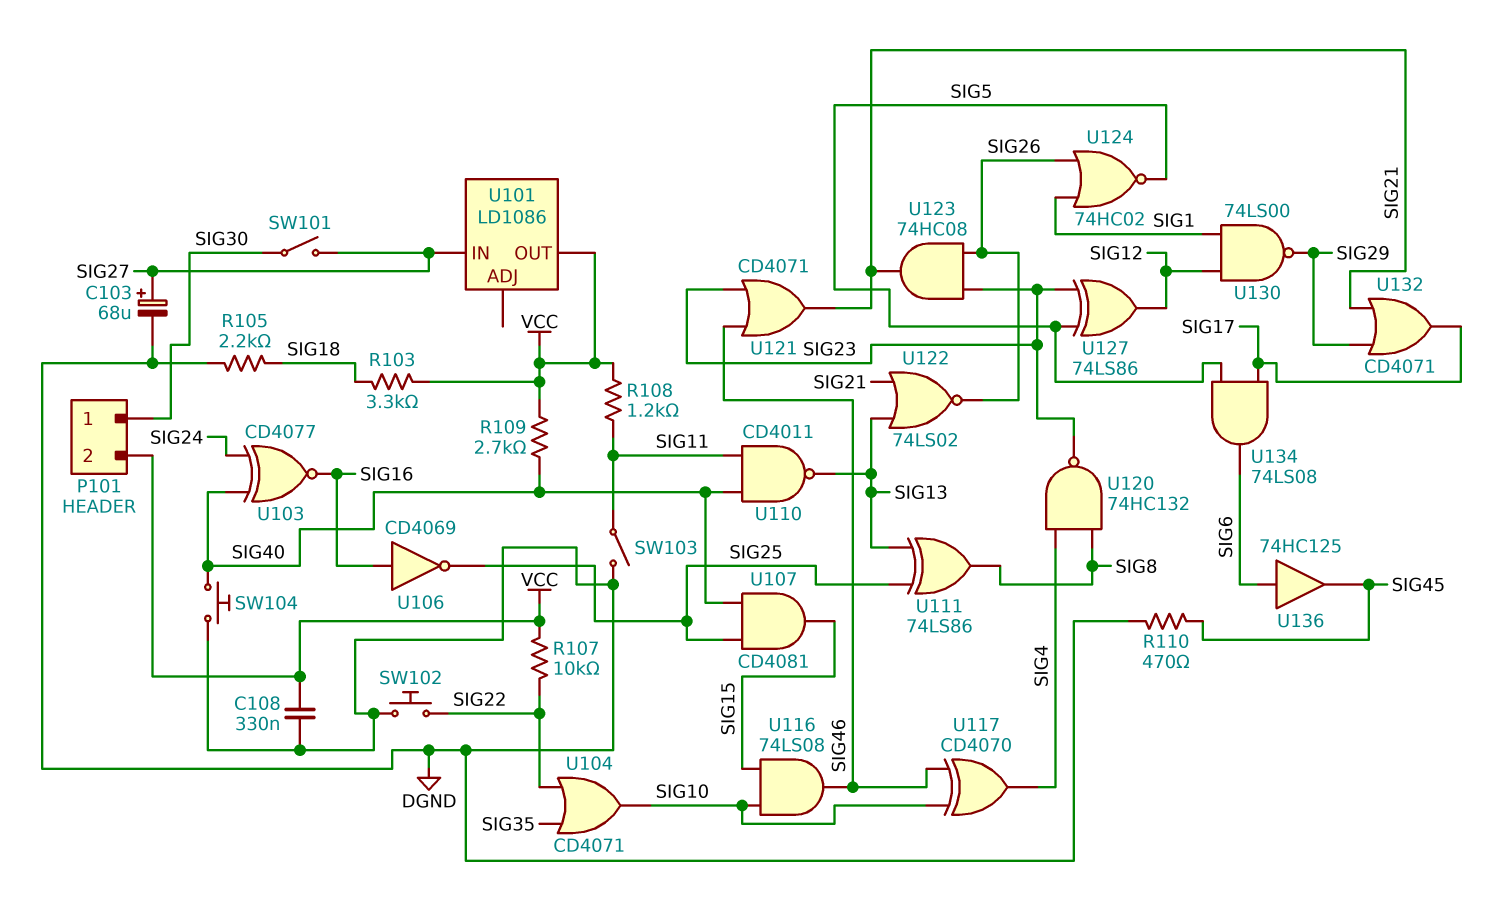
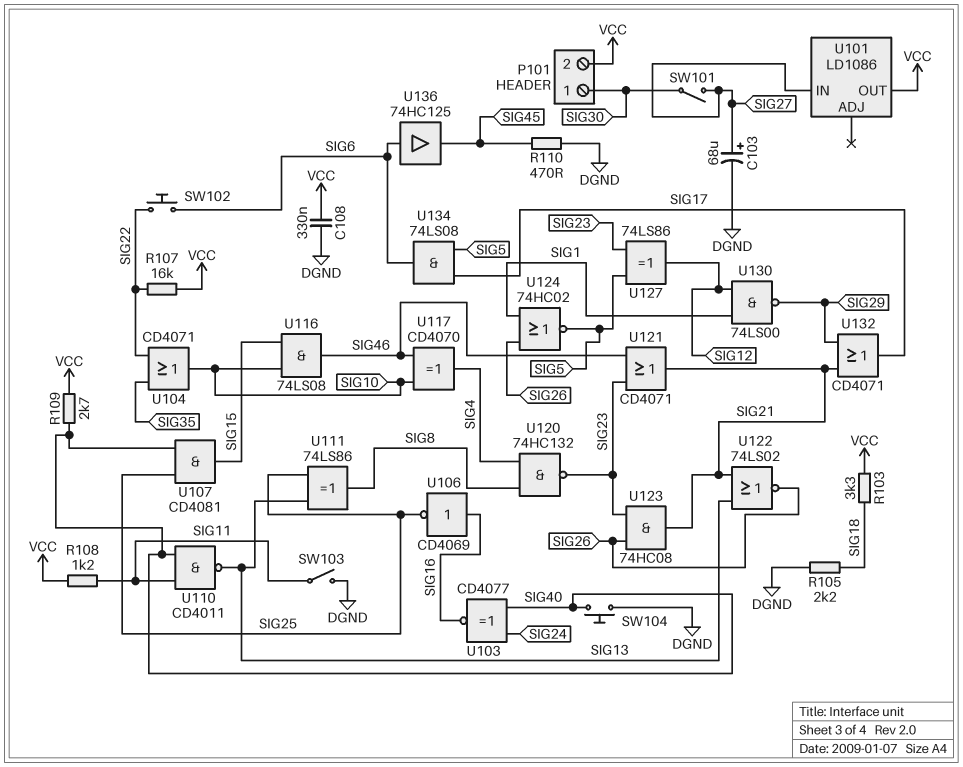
R107: 10k (SIG22, VCC) -> 16k (SIG22, VCC)
SW102: button (DGND, SIG22) -> button (SIG6, SIG22)

